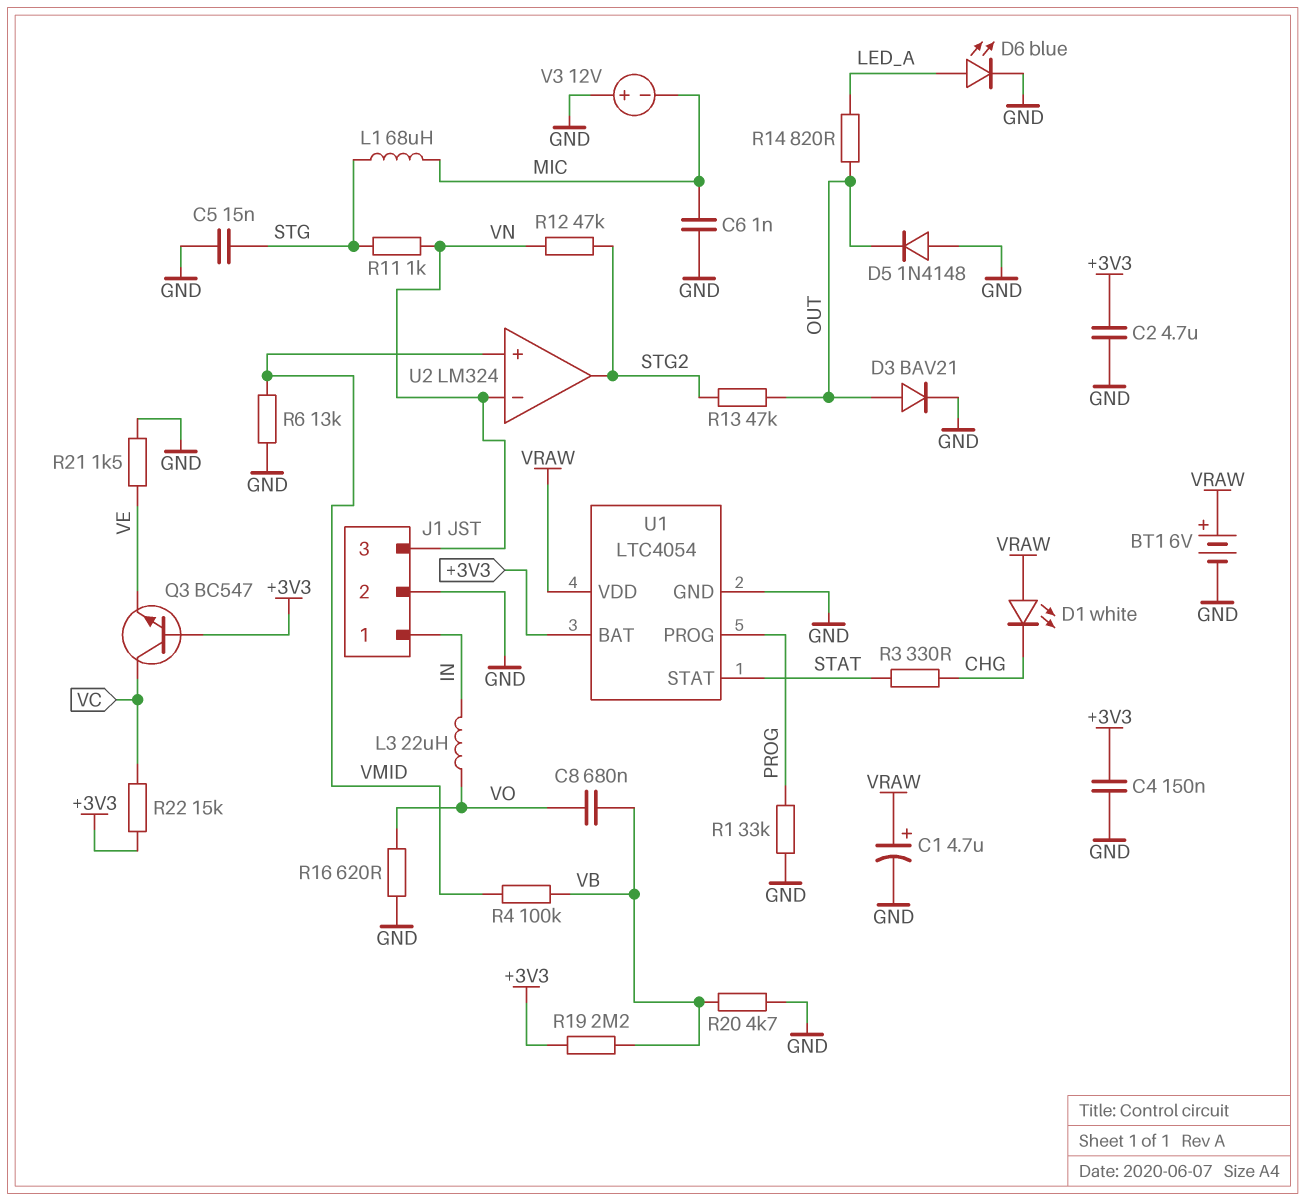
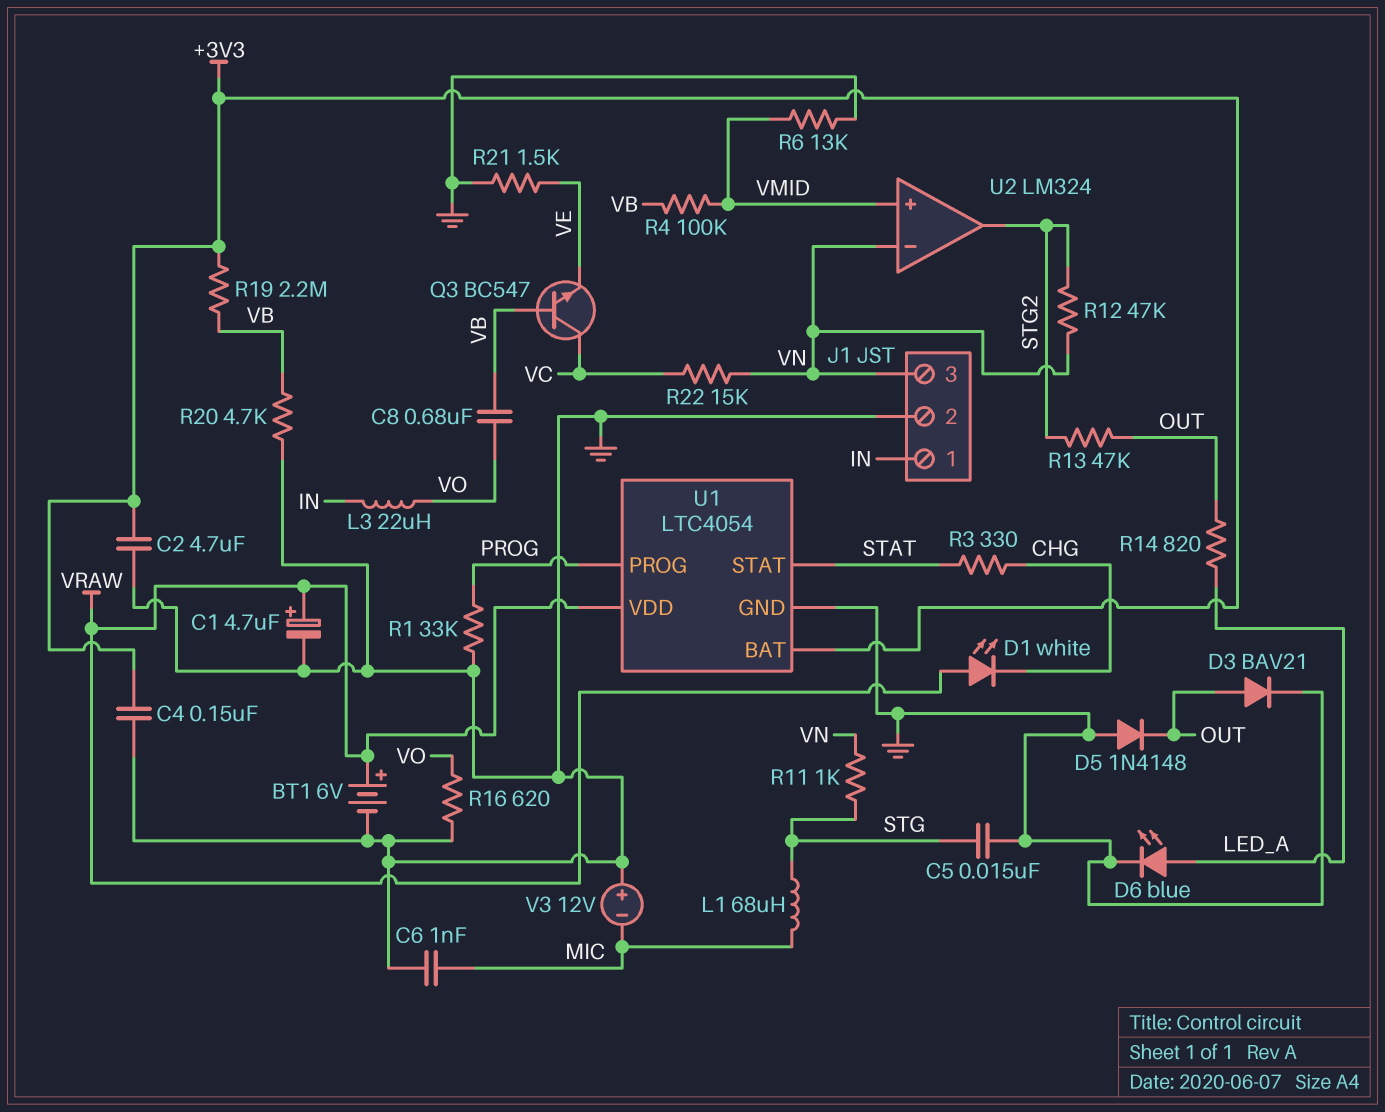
Q3: NPN BC547 (B +3V3, C VC, E VE) -> NPN BC547 (B VB, C VC, E VE)
R22: 15k (+3V3, VC) -> 15k (VC, VN)

